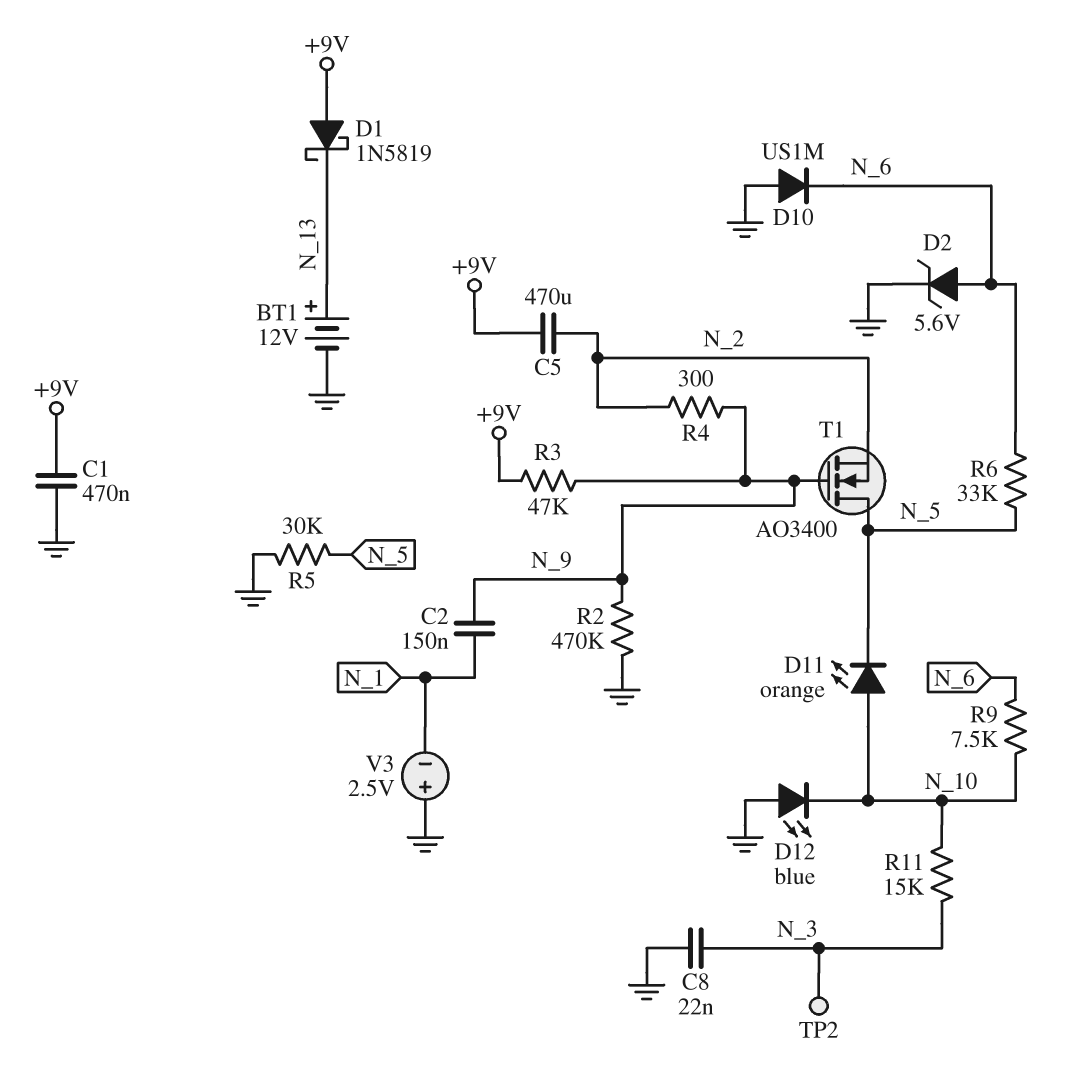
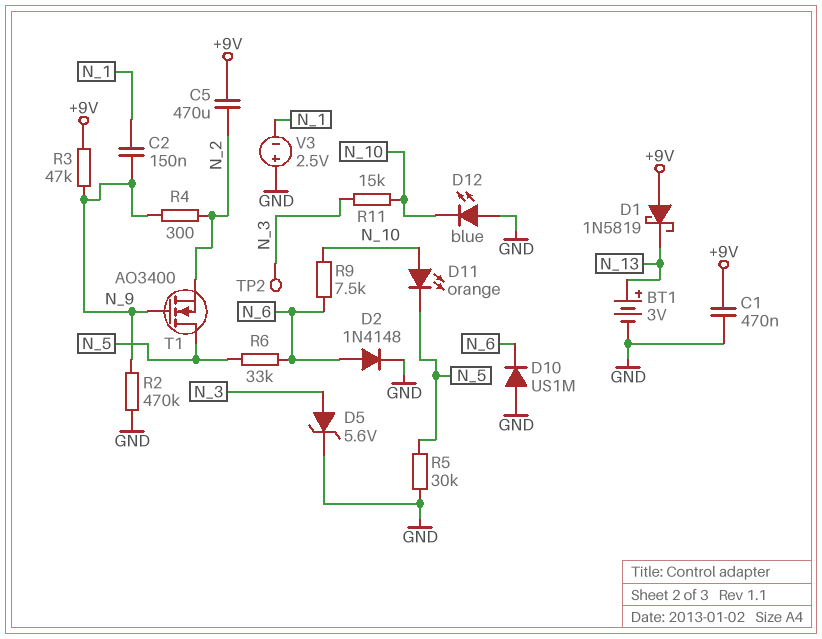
BT1: 12V (plus N_13, minus GND) -> 3V (plus N_13, minus GND)
C8: 22nF (GND, N_3) -> none
D2: zener 5.6V (A N_6, K GND) -> diode 1N4148 (A N_6, K GND)
D5: none -> zener 5.6V (A N_3, K GND)

